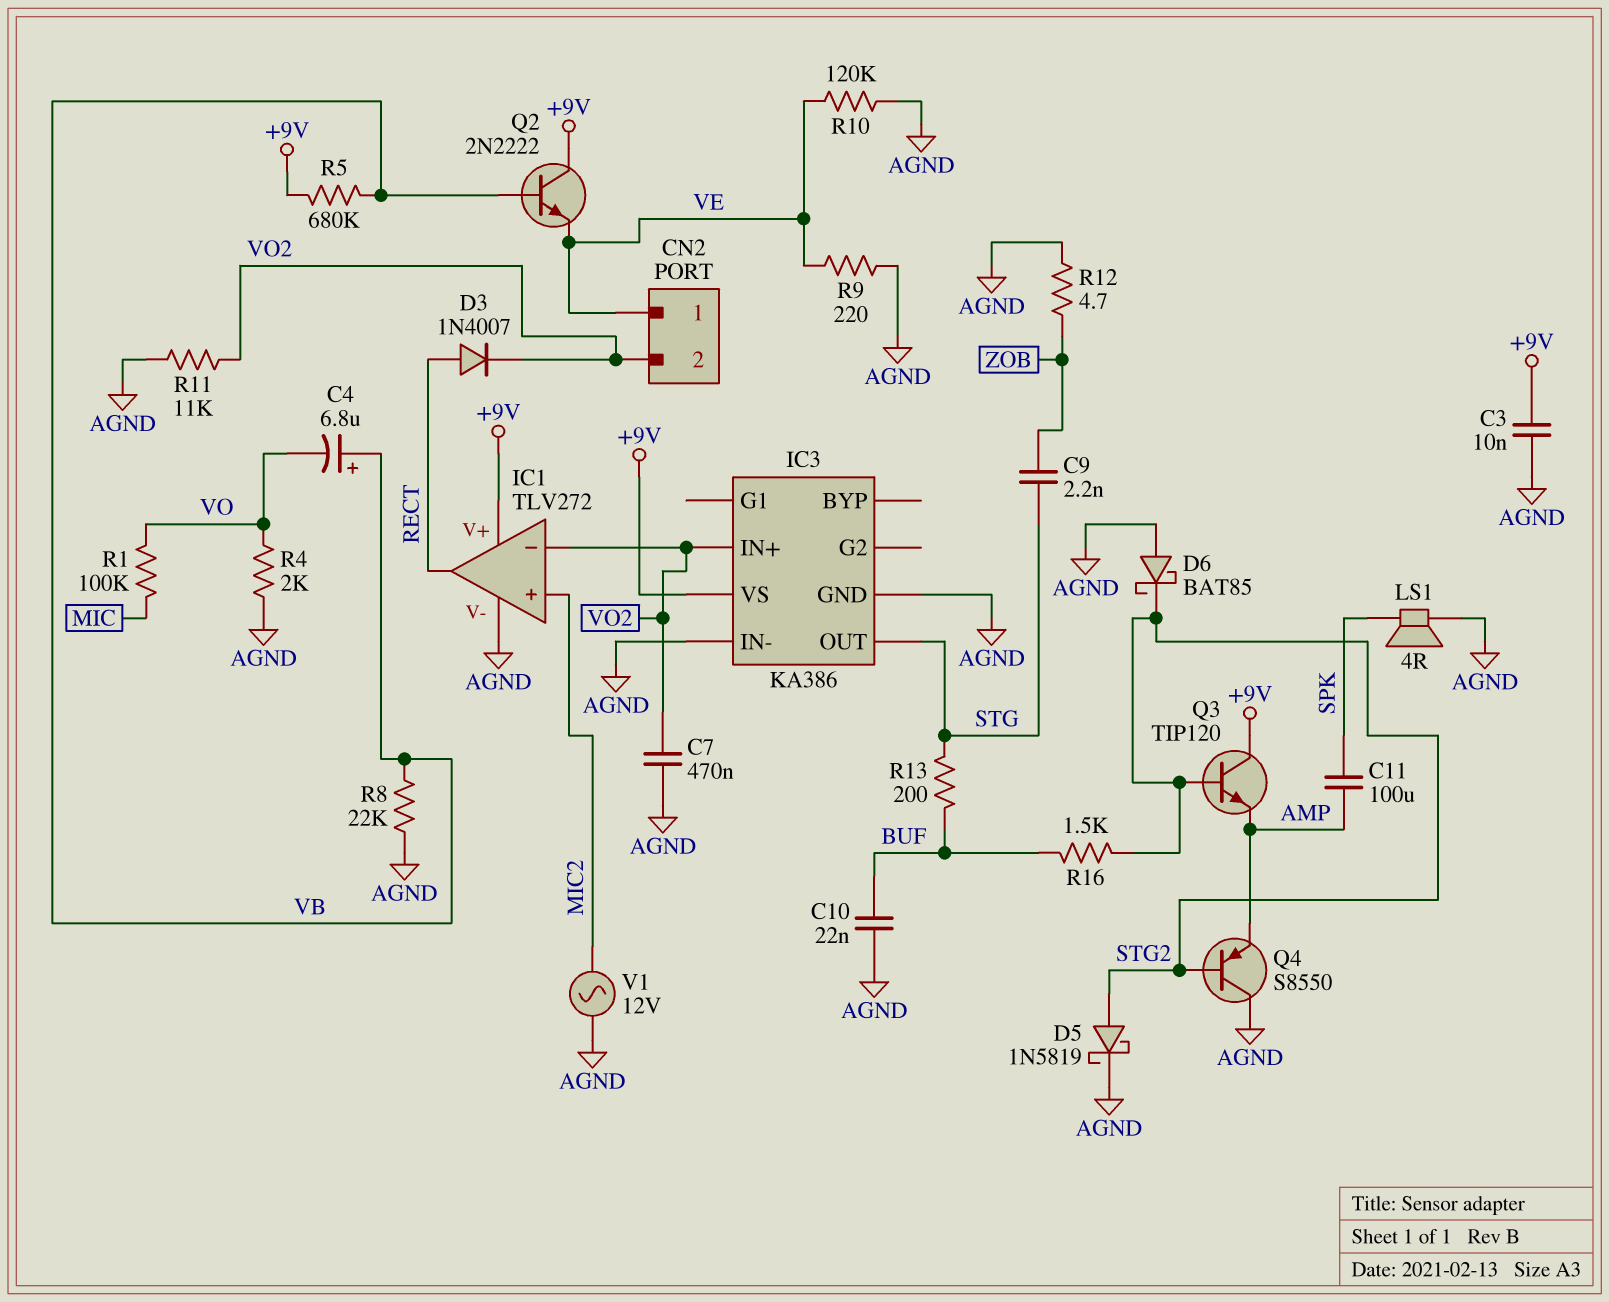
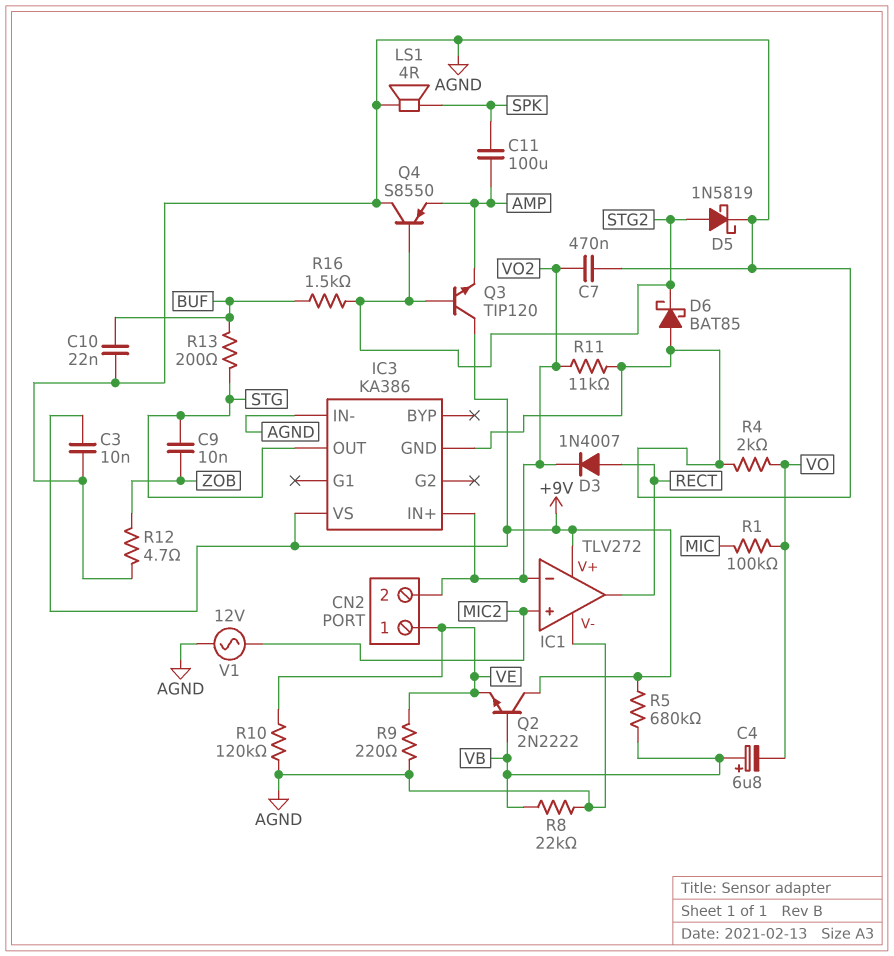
C9: 2.2nF (STG, ZOB) -> 10nF (STG, ZOB)

